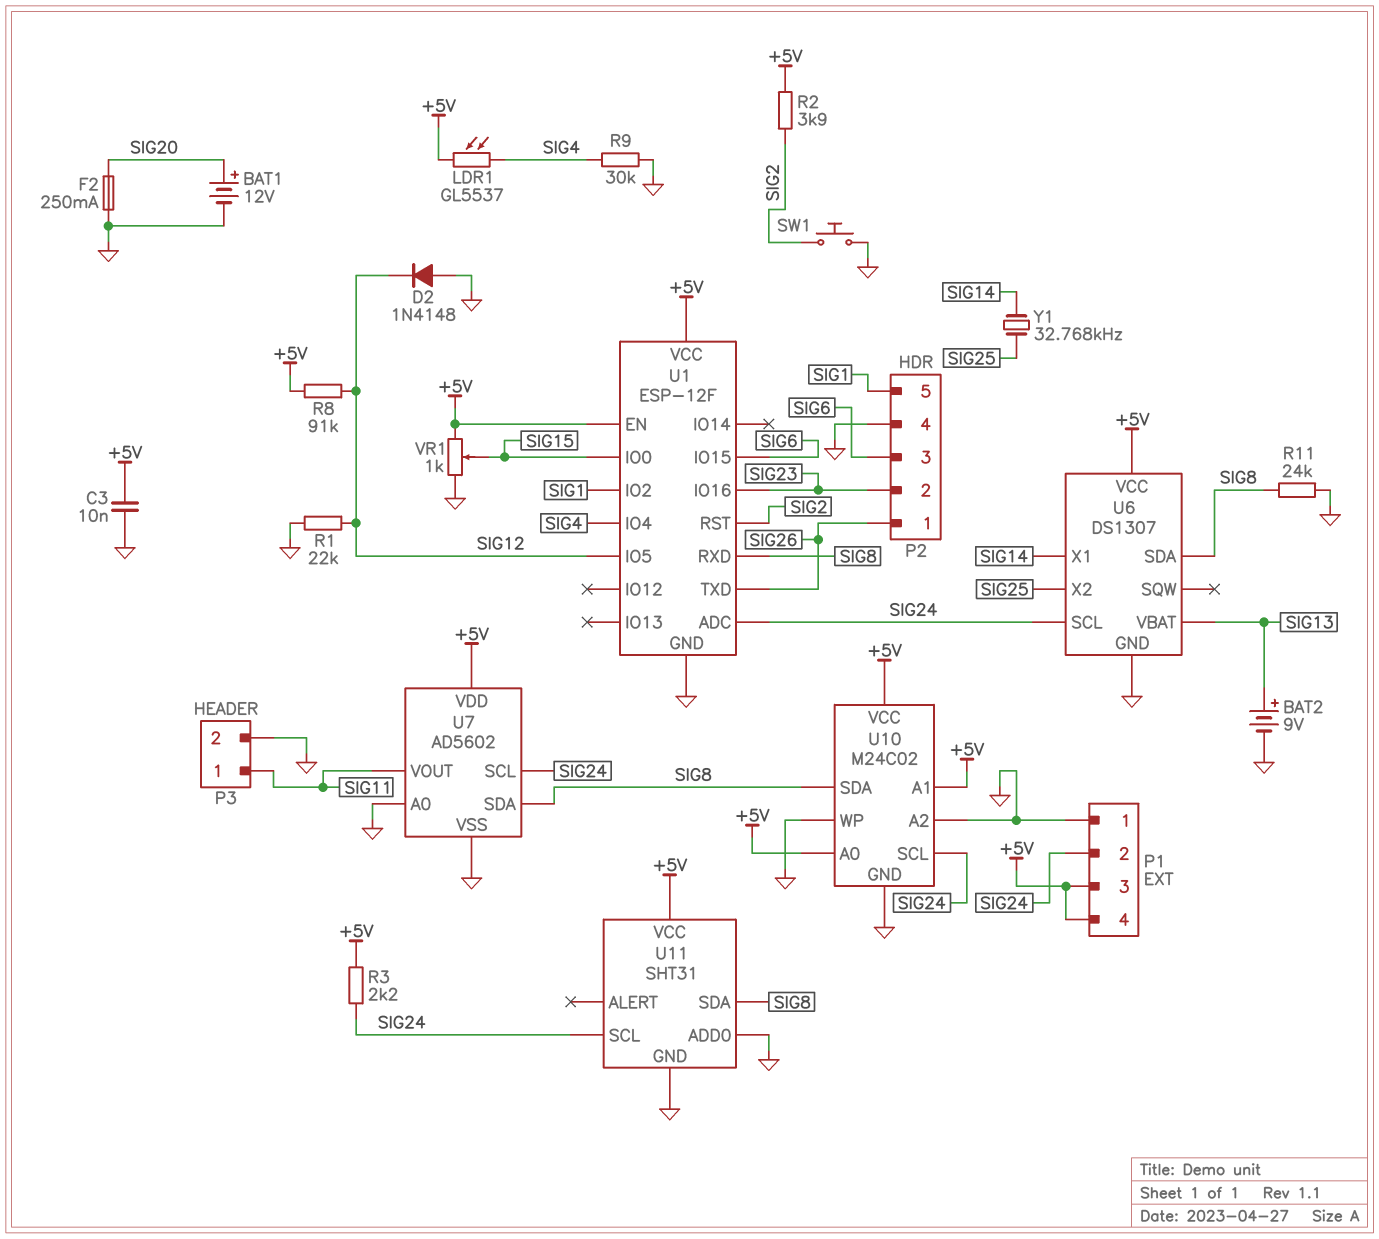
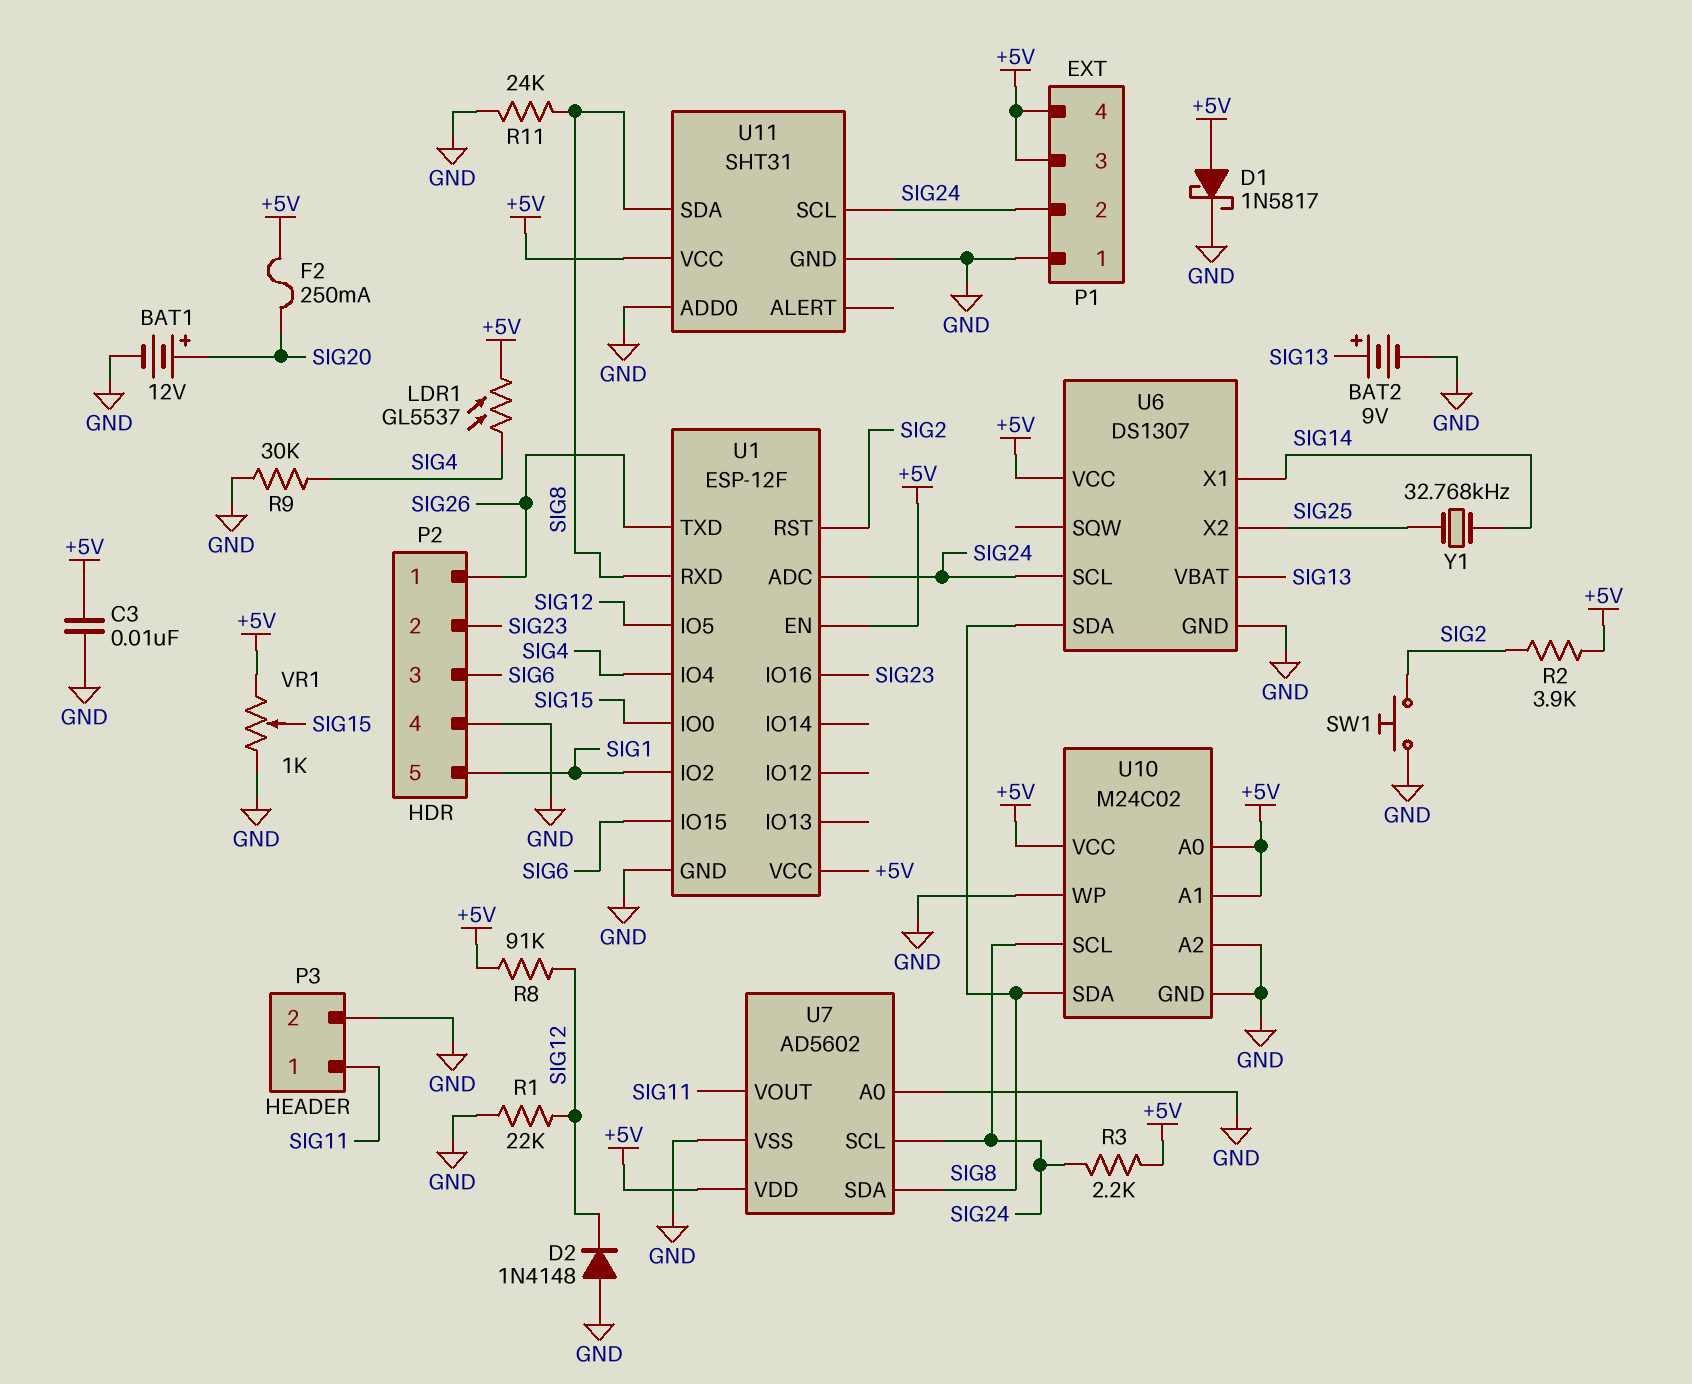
D1: none -> schottky 1N5817 (A +5V, K GND)
F2: 250mA (GND, SIG20) -> 250mA (+5V, SIG20)

